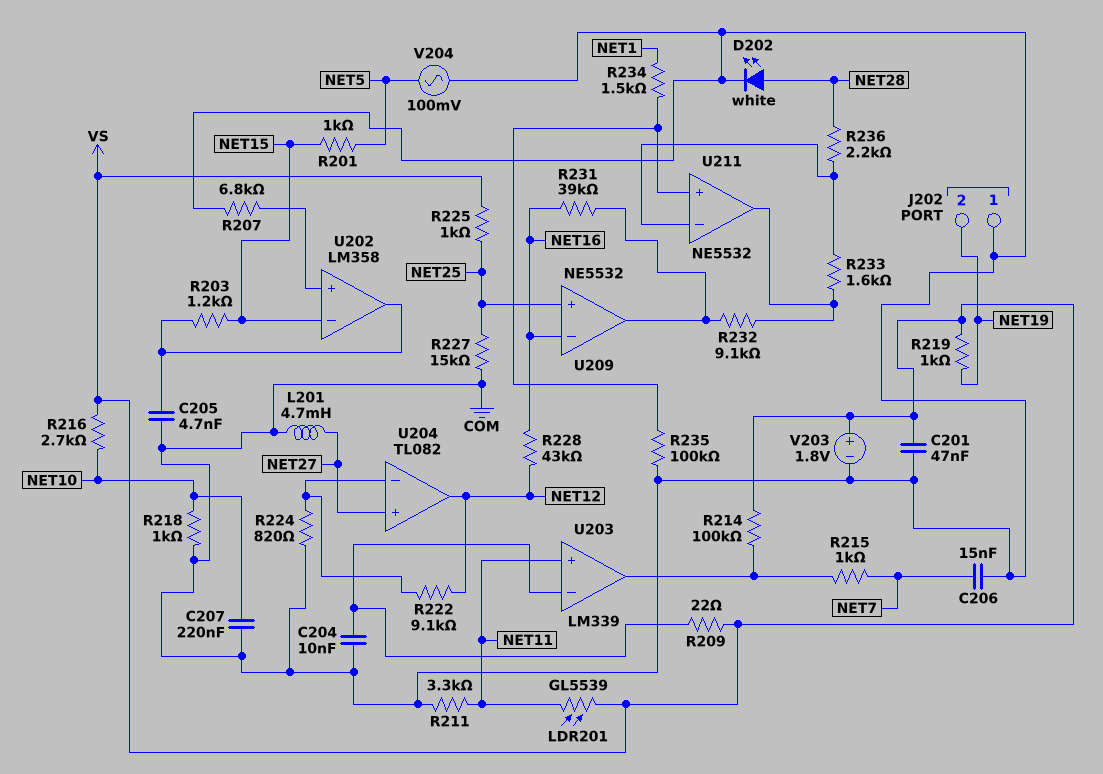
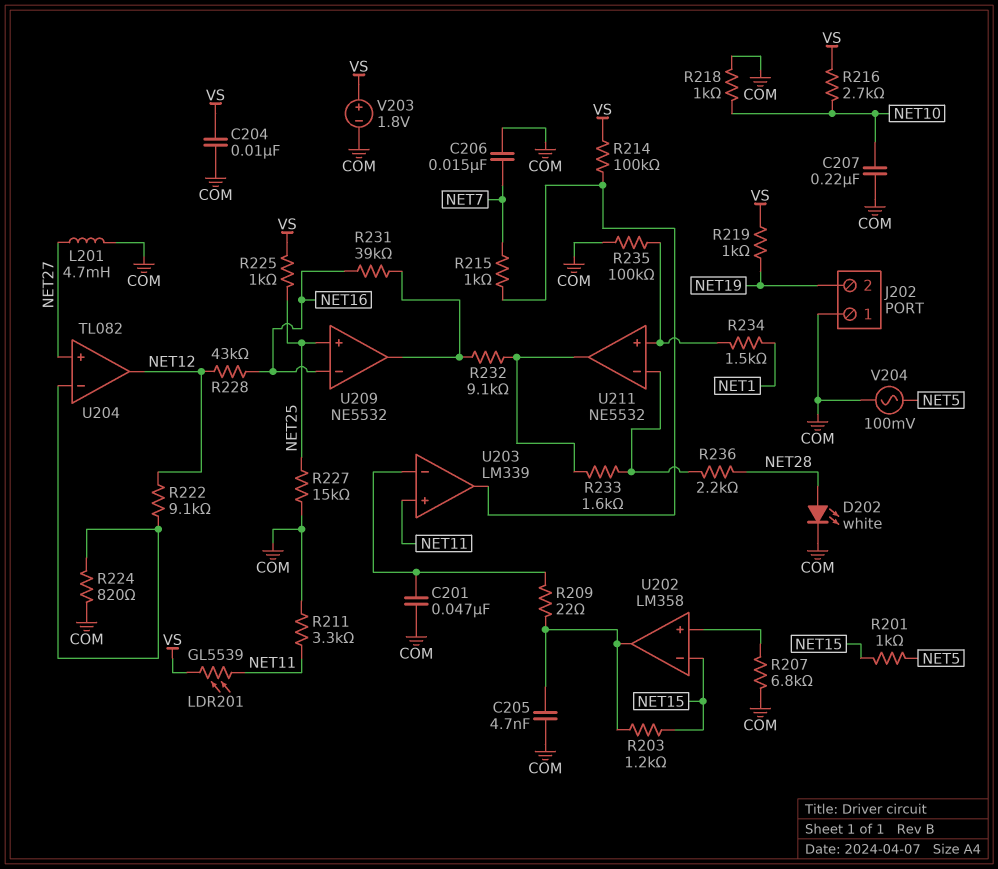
C201: 47nF (COM, VS) -> 47nF (COM, U203/in-)
C204: 10nF (COM, U203/in-) -> 10nF (COM, VS)
R209: 22 (U203/in-, VS) -> 22 (U202/out, U203/in-)

